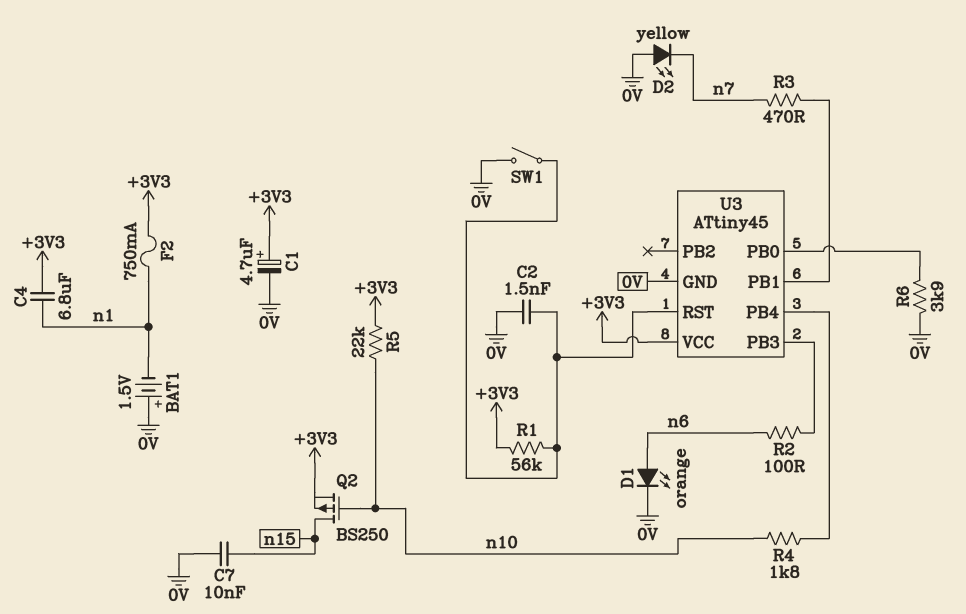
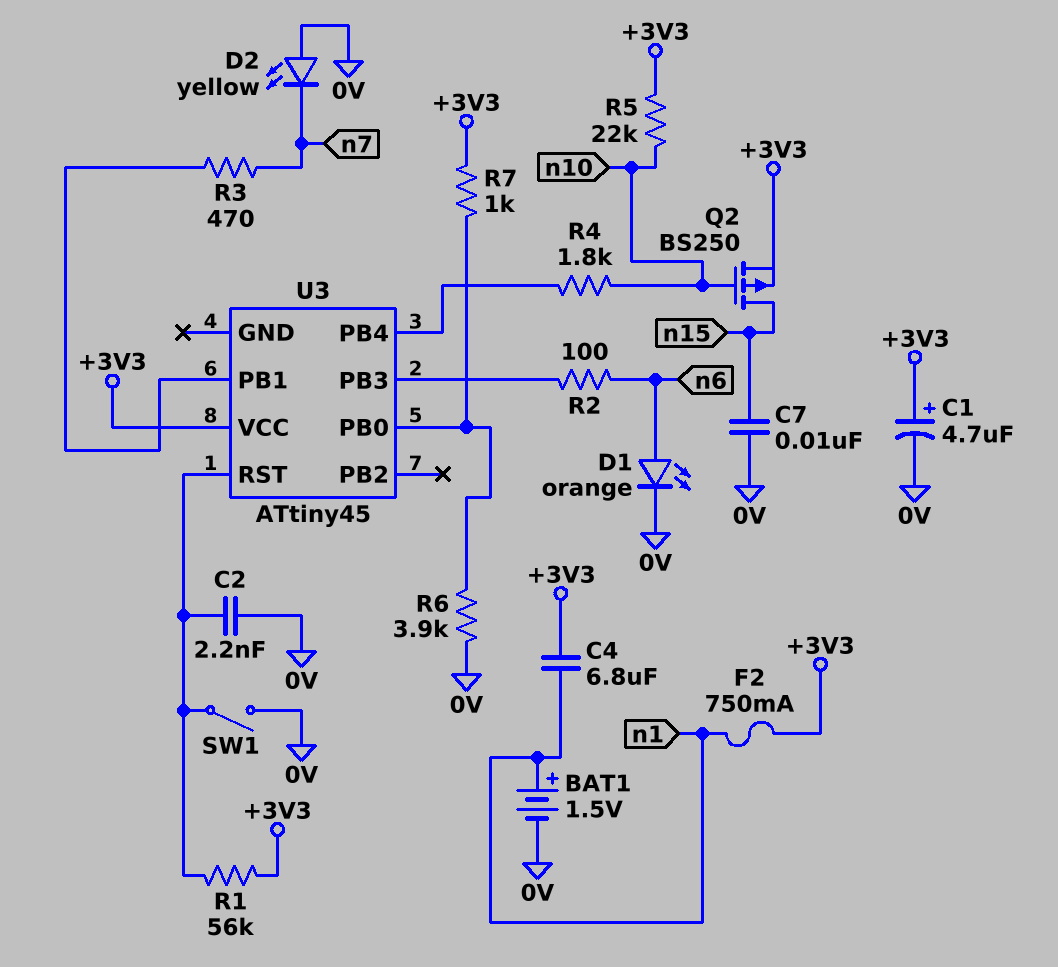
BAT1: 1.5V (plus 0V, minus n1) -> 1.5V (plus n1, minus 0V)
C2: 1.5nF (0V, U3/RST) -> 2.2nF (0V, U3/RST)
R7: none -> 1k (+3V3, U3/PB0)
U3 pin GND: 0V -> none

